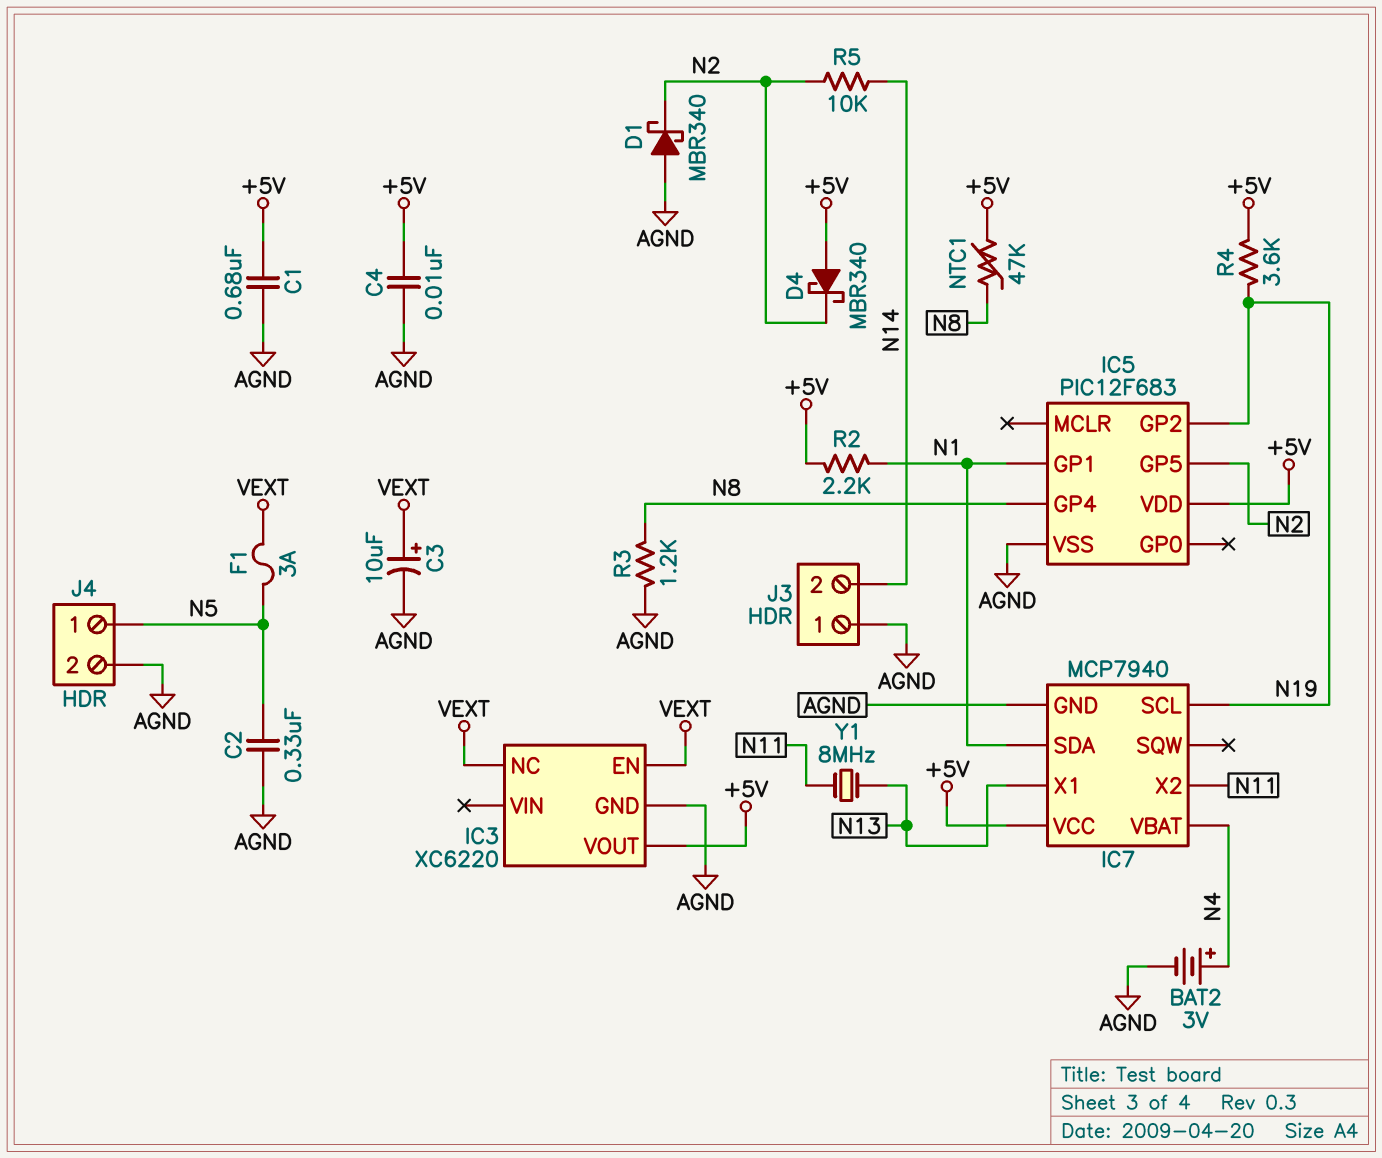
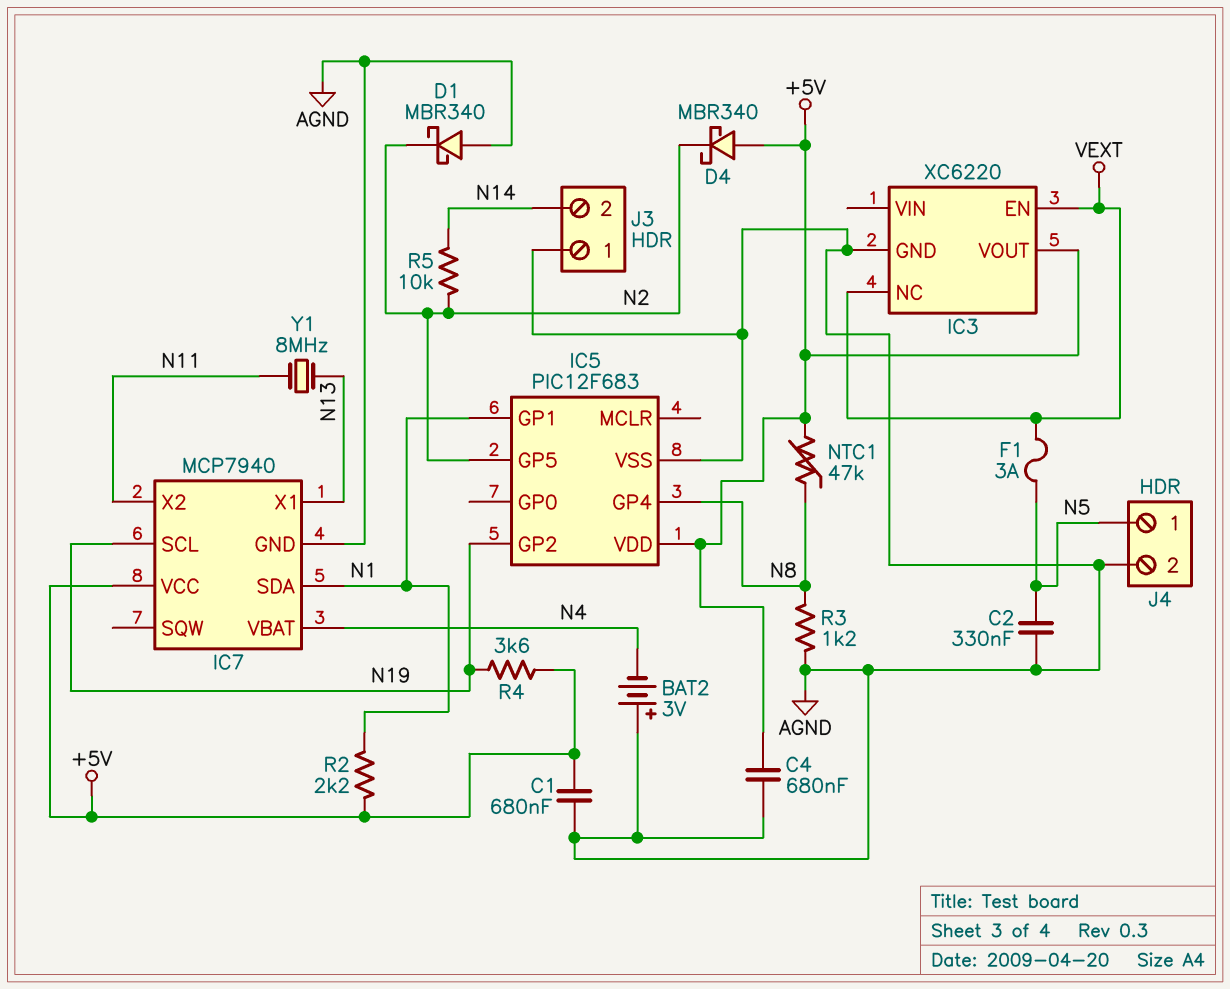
BAT2: 3V (plus N4, minus AGND) -> 3V (plus AGND, minus N4)
C3: 10uF (plus VEXT, minus AGND) -> none
C4: 10nF (+5V, AGND) -> 680nF (+5V, AGND)

